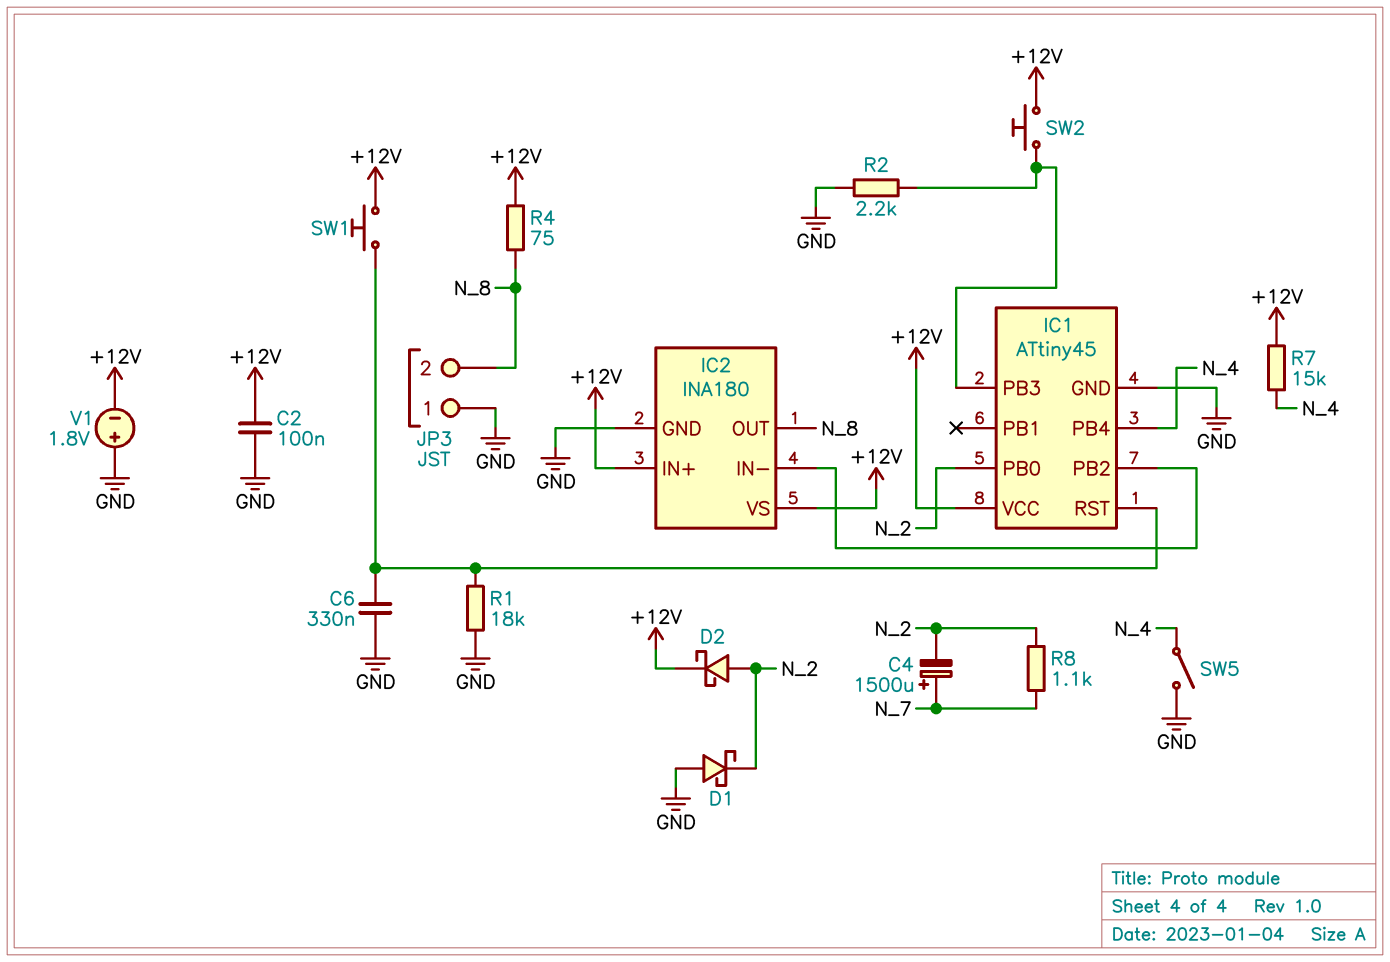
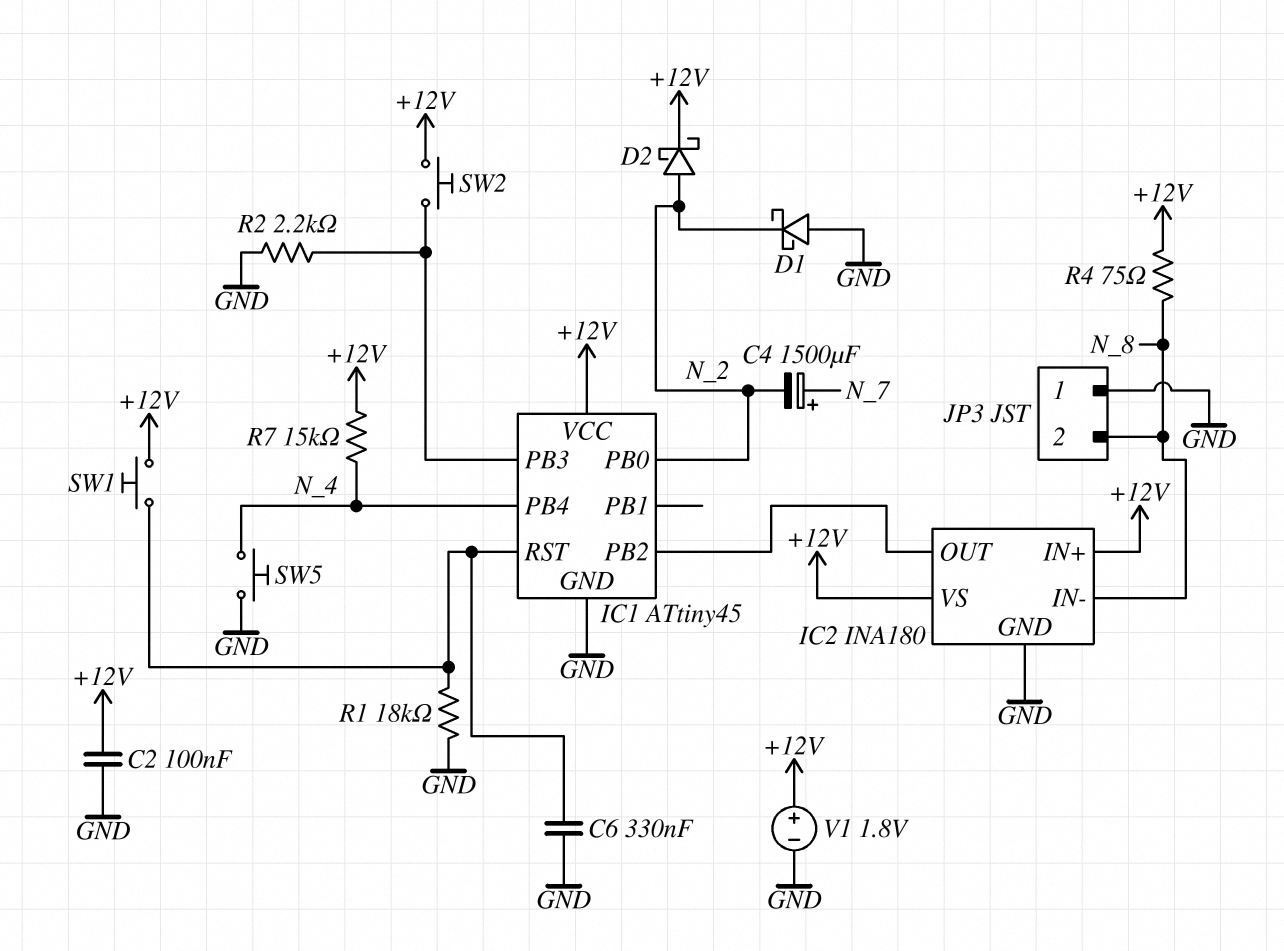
IC2 pin IN-: IC1/PB2 -> N_8
IC2 pin OUT: N_8 -> IC1/PB2
R8: 1.1k (N_2, N_7) -> none
SW5: switch (GND, N_4) -> button (GND, N_4)
V1: 1.8V (plus GND, minus +12V) -> 1.8V (plus +12V, minus GND)

